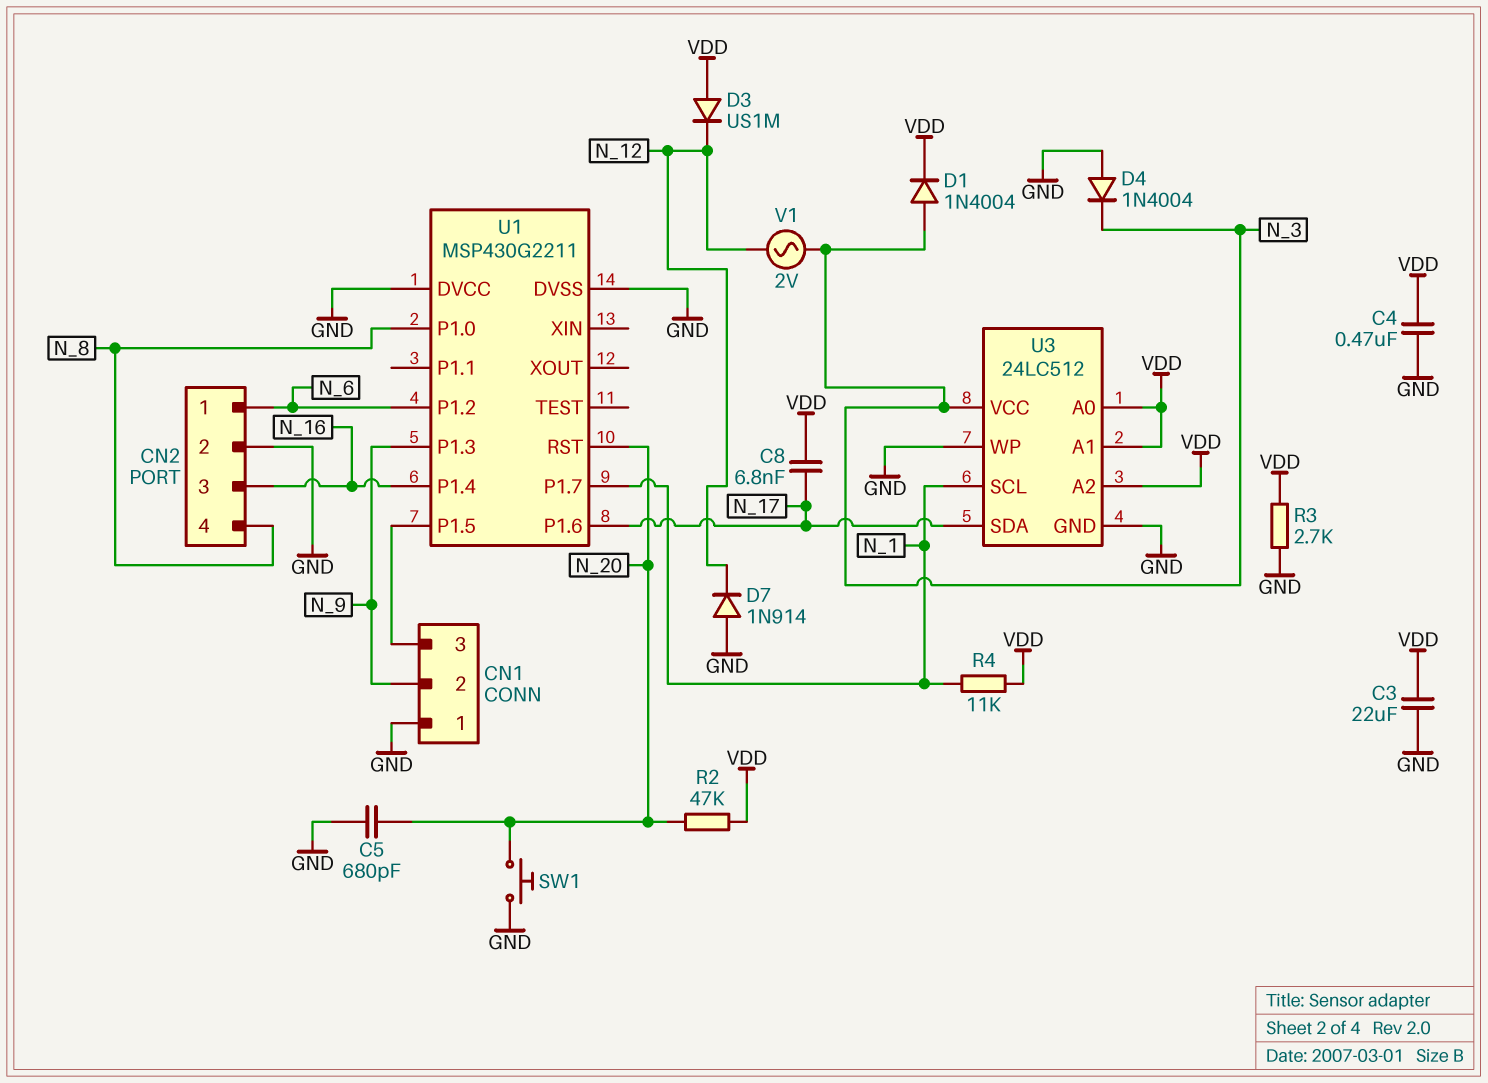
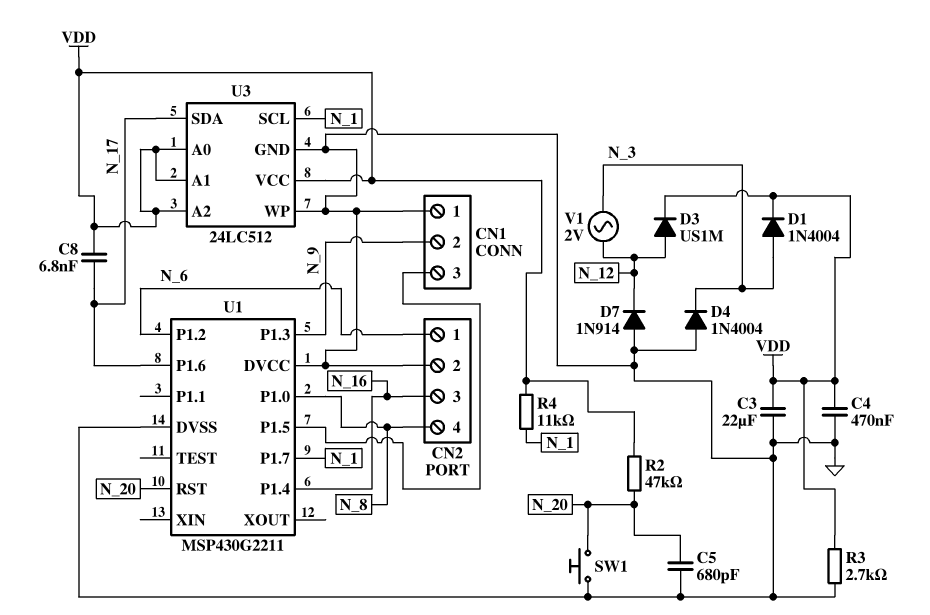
D3: diode US1M (A VDD, K N_12) -> diode US1M (A N_12, K VDD)
U3 pin VCC: N_3 -> VDD

